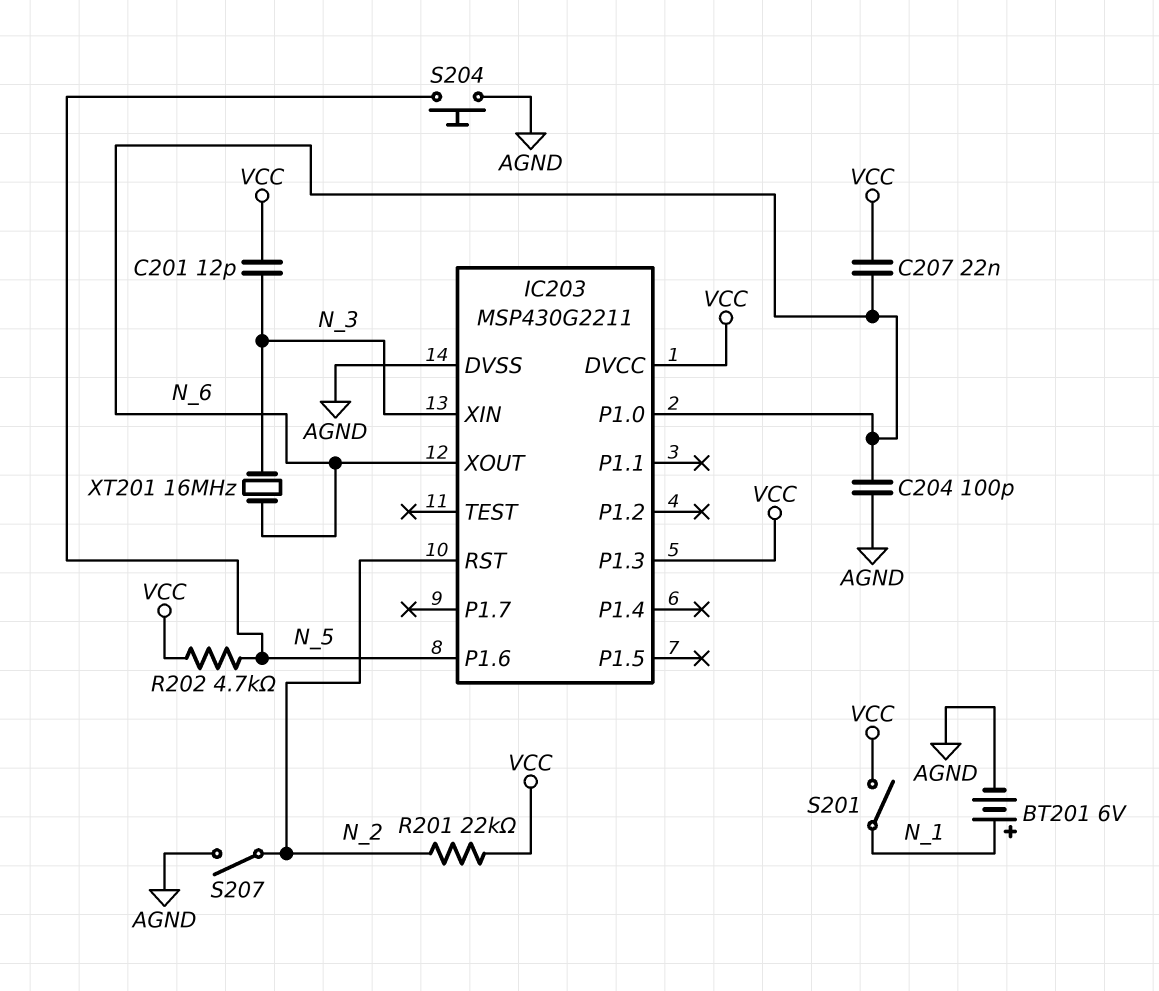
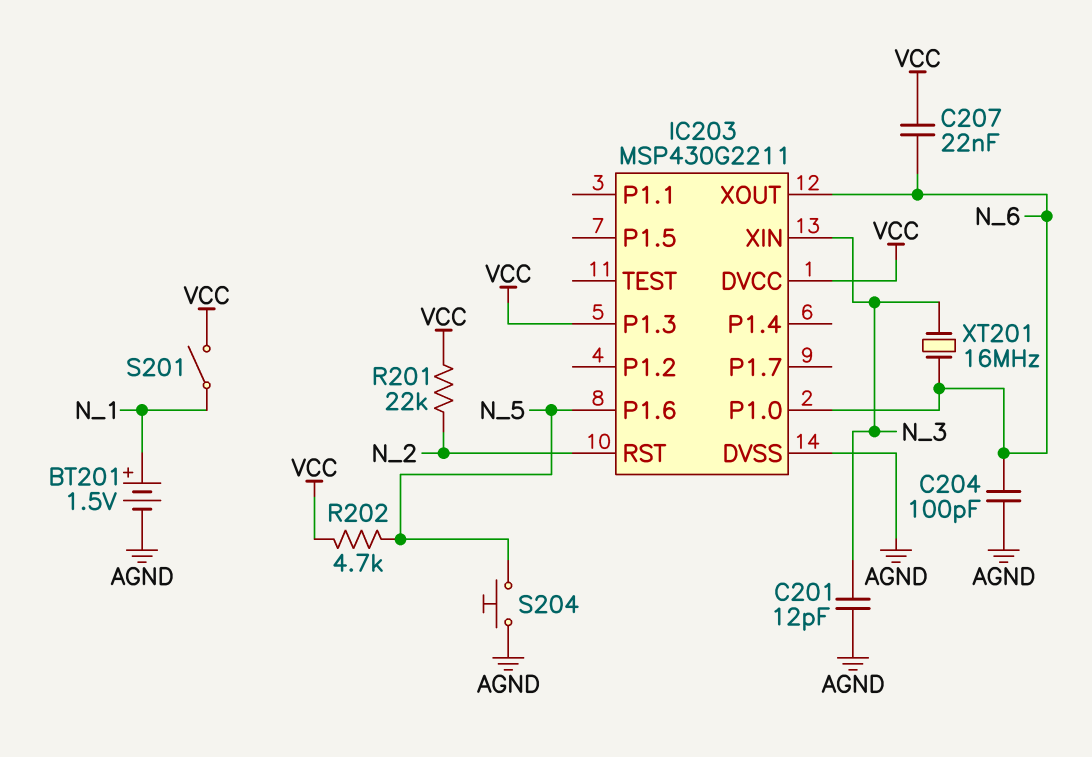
BT201: 6V (plus N_1, minus AGND) -> 1.5V (plus N_1, minus AGND)
C201: 12pF (N_3, VCC) -> 12pF (AGND, N_3)
S207: switch (AGND, N_2) -> none

